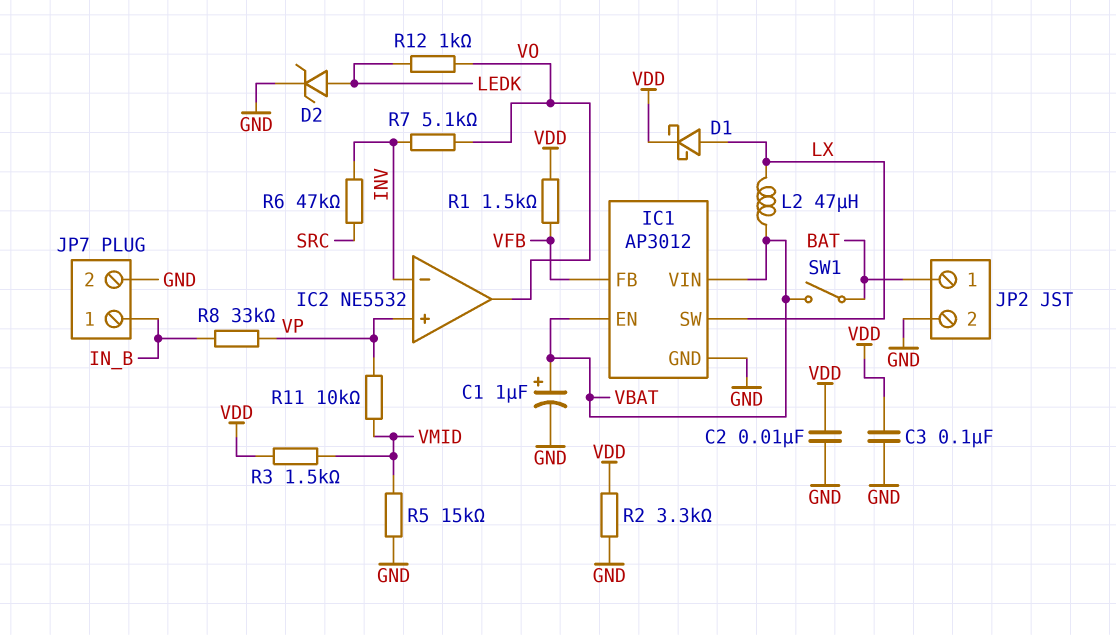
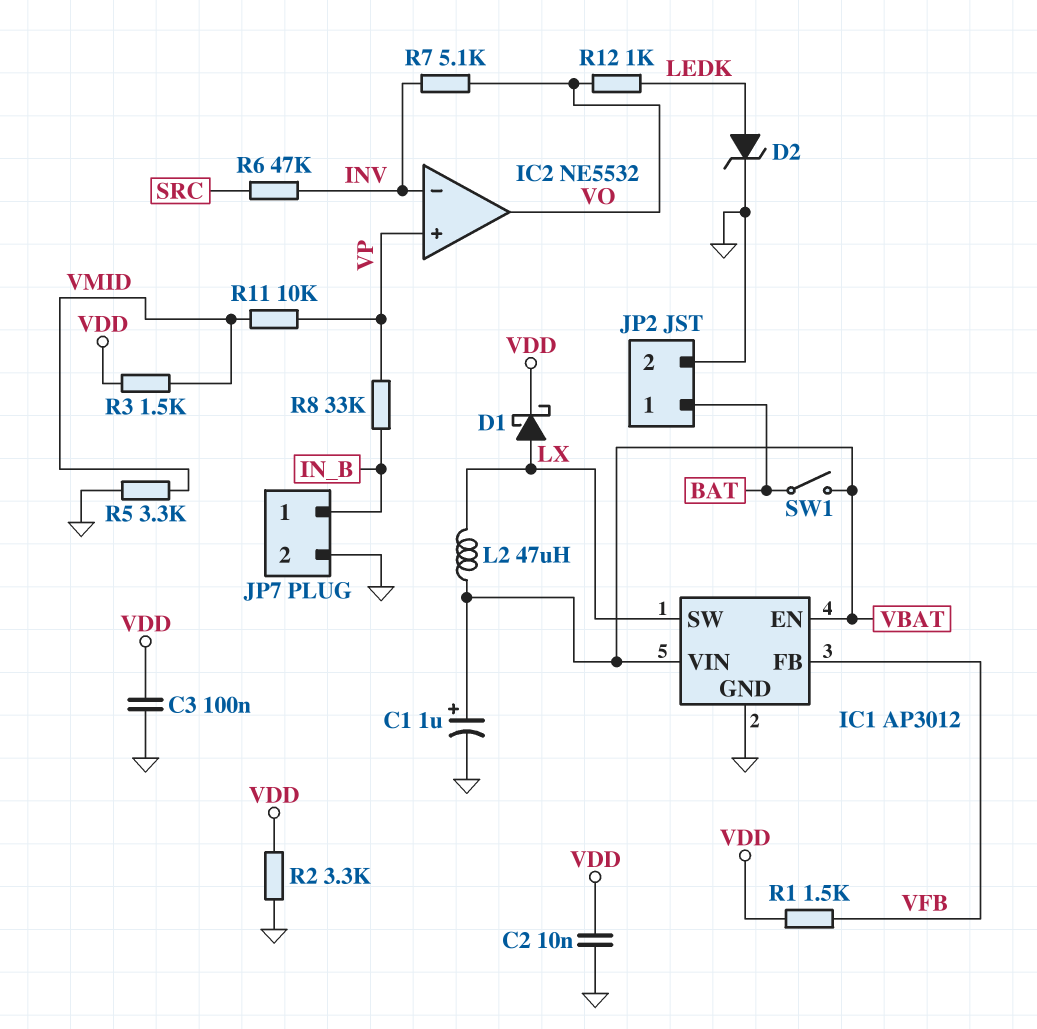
R5: 15k (GND, VMID) -> 3.3k (GND, VMID)

